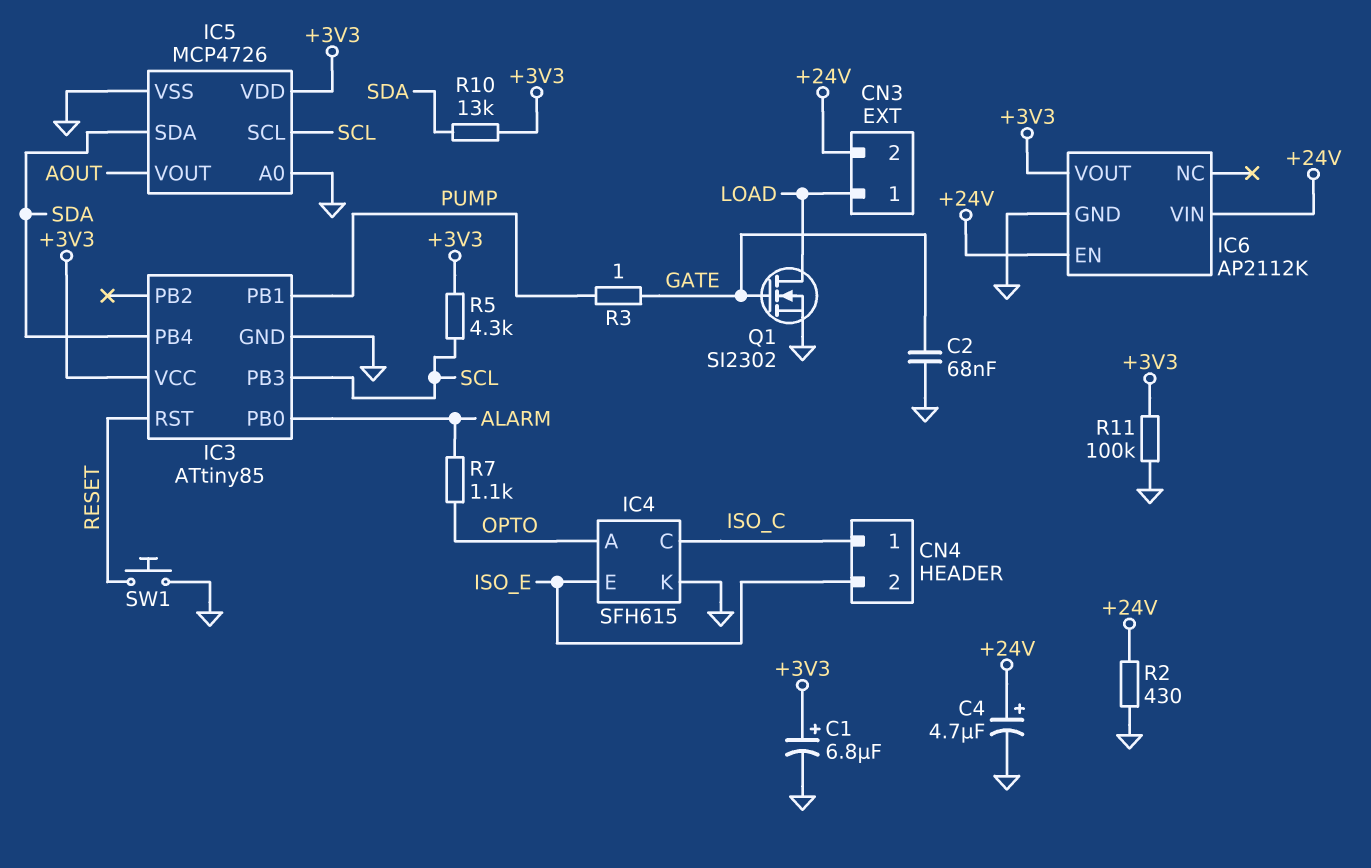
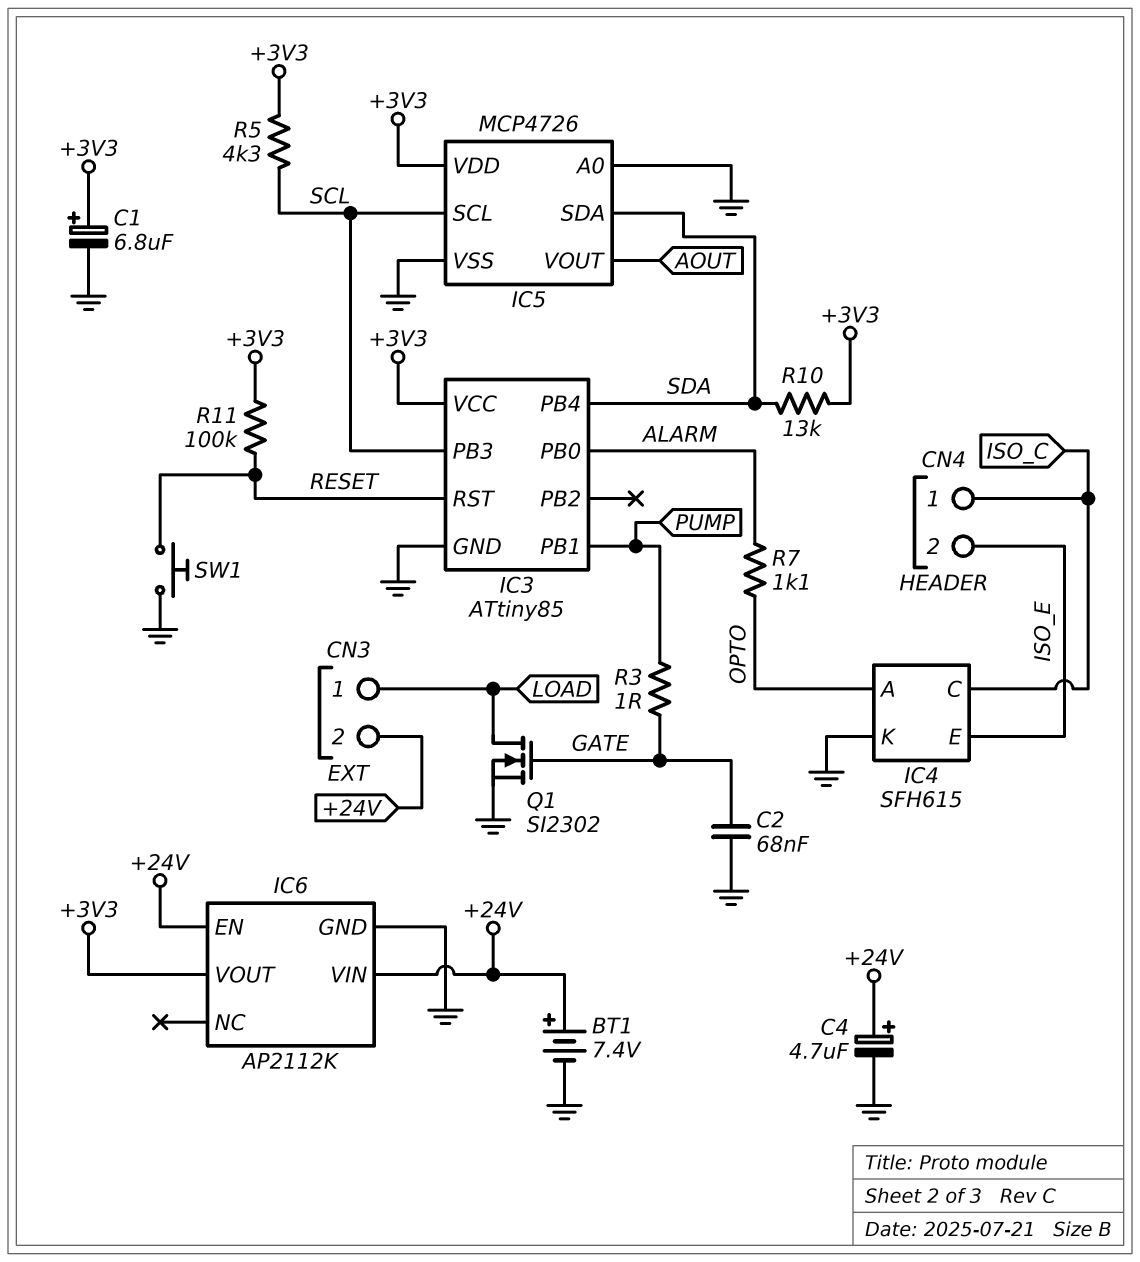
BT1: none -> 7.4V (plus +24V, minus GND)
R2: 430 (+24V, GND) -> none
R11: 100k (+3V3, GND) -> 100k (+3V3, RESET)

